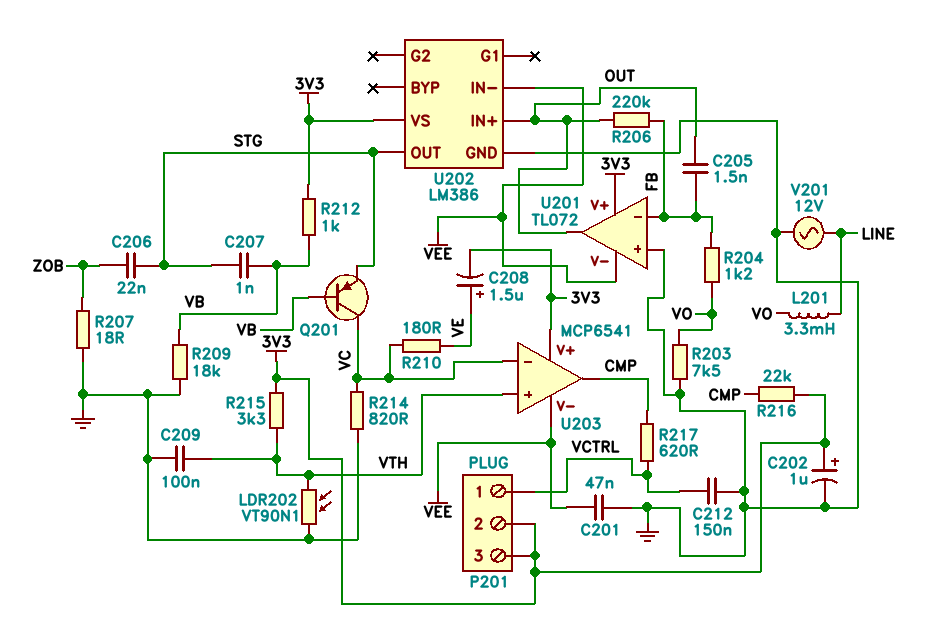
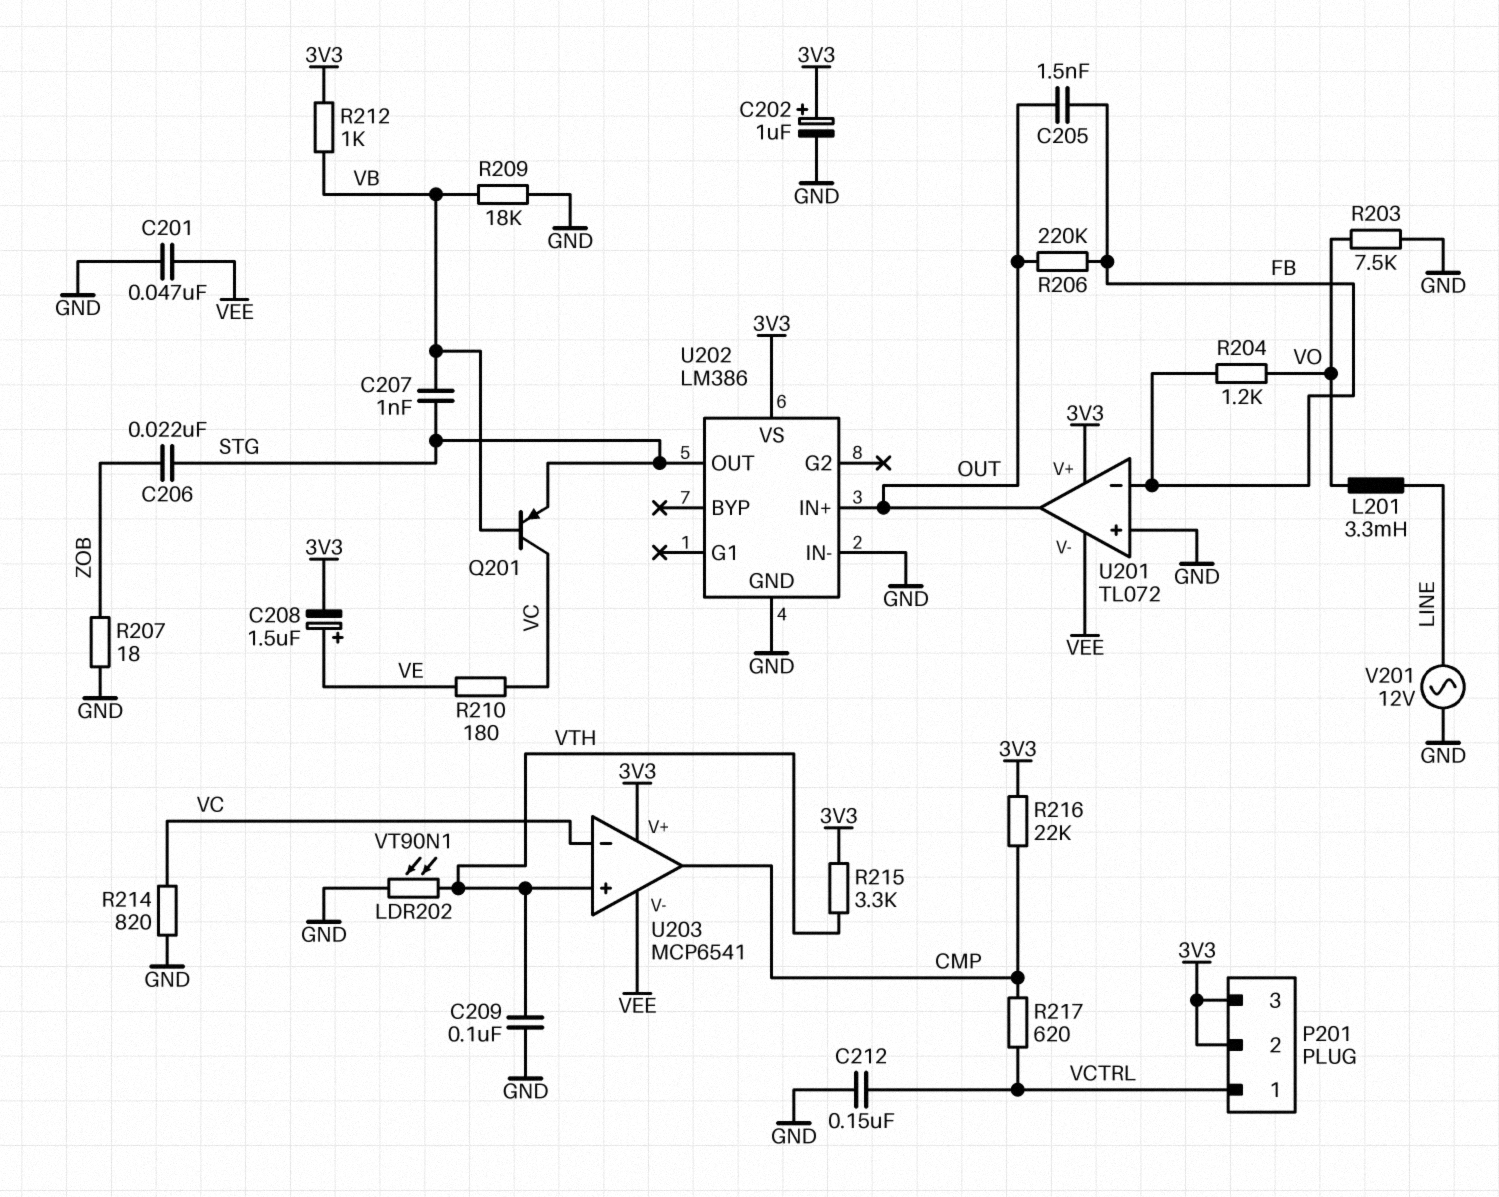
U202 pin IN-: VEE -> GND

